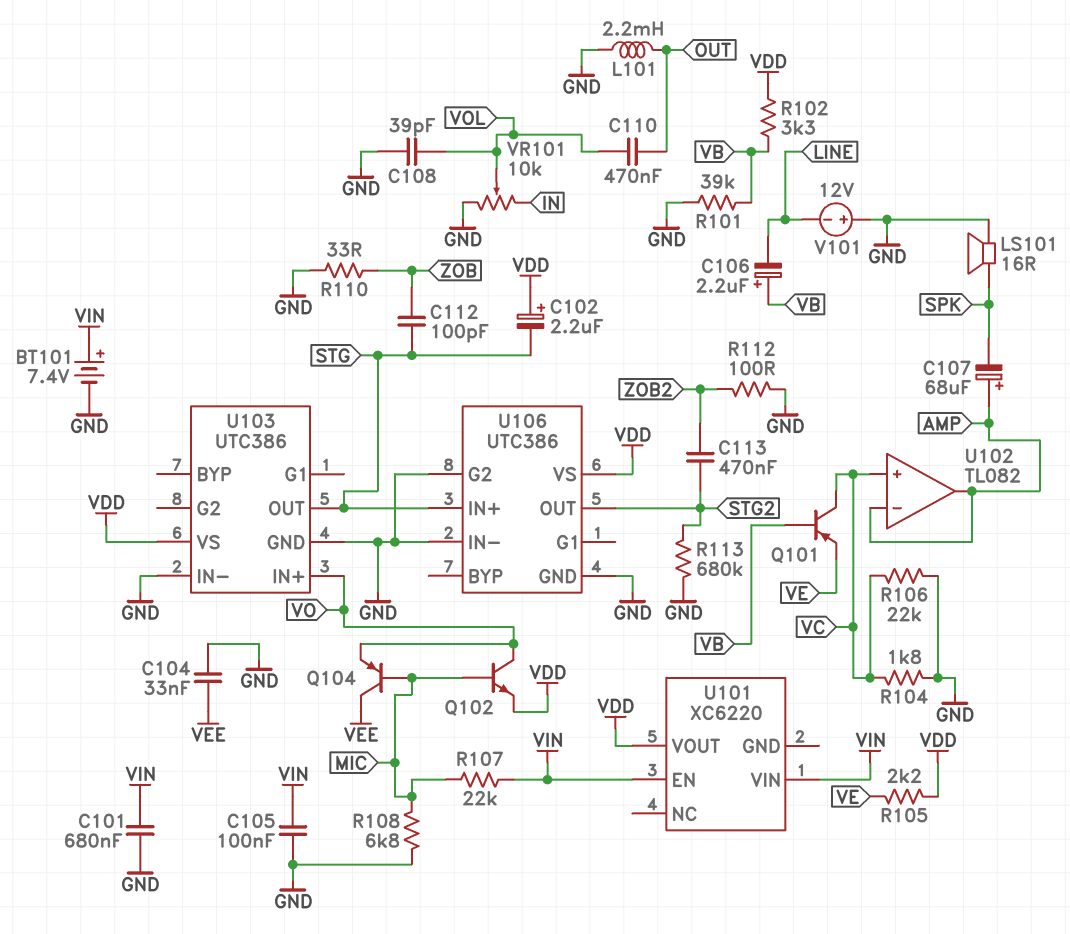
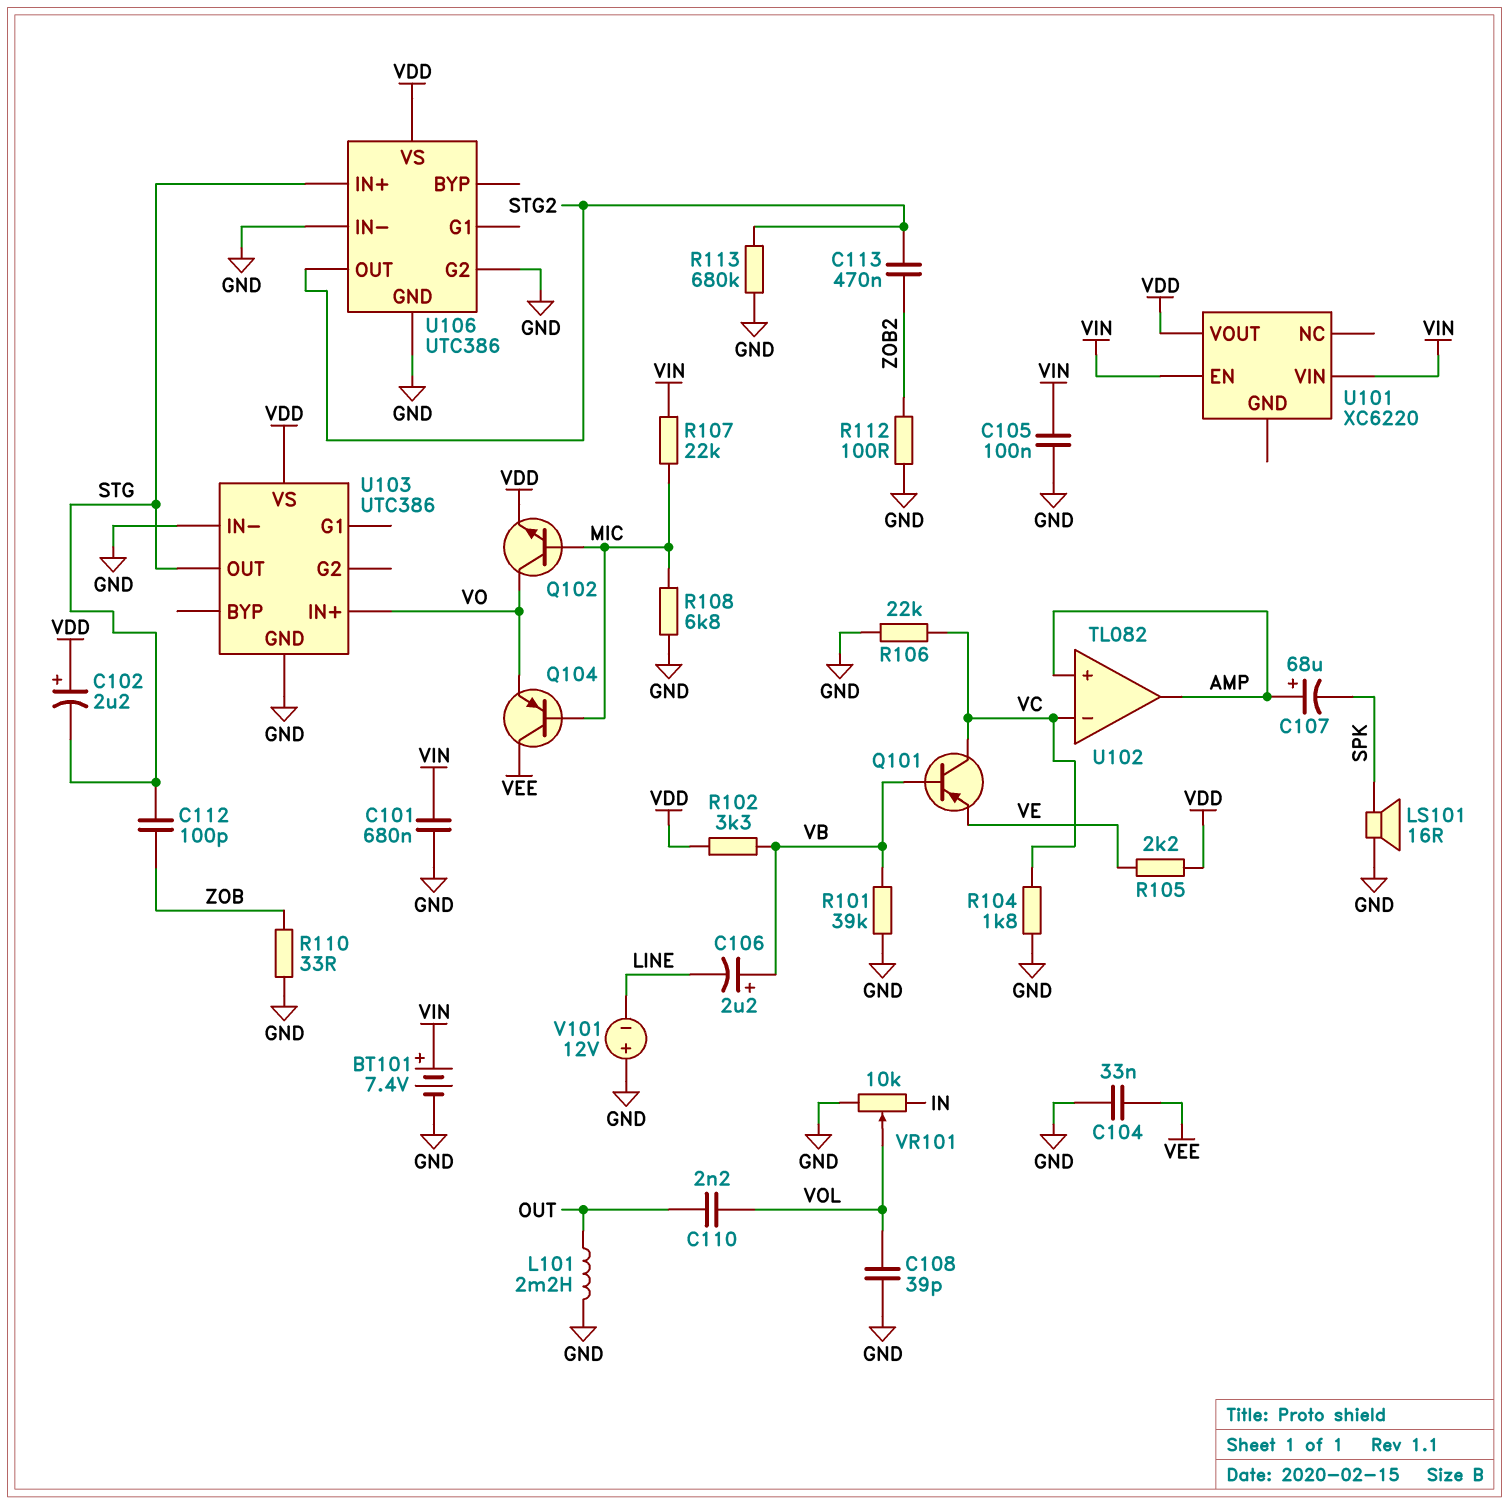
C110: 470nF (OUT, VOL) -> 2.2nF (OUT, VOL)
U102 pin in+: VC -> AMP
U102 pin in-: AMP -> VC

